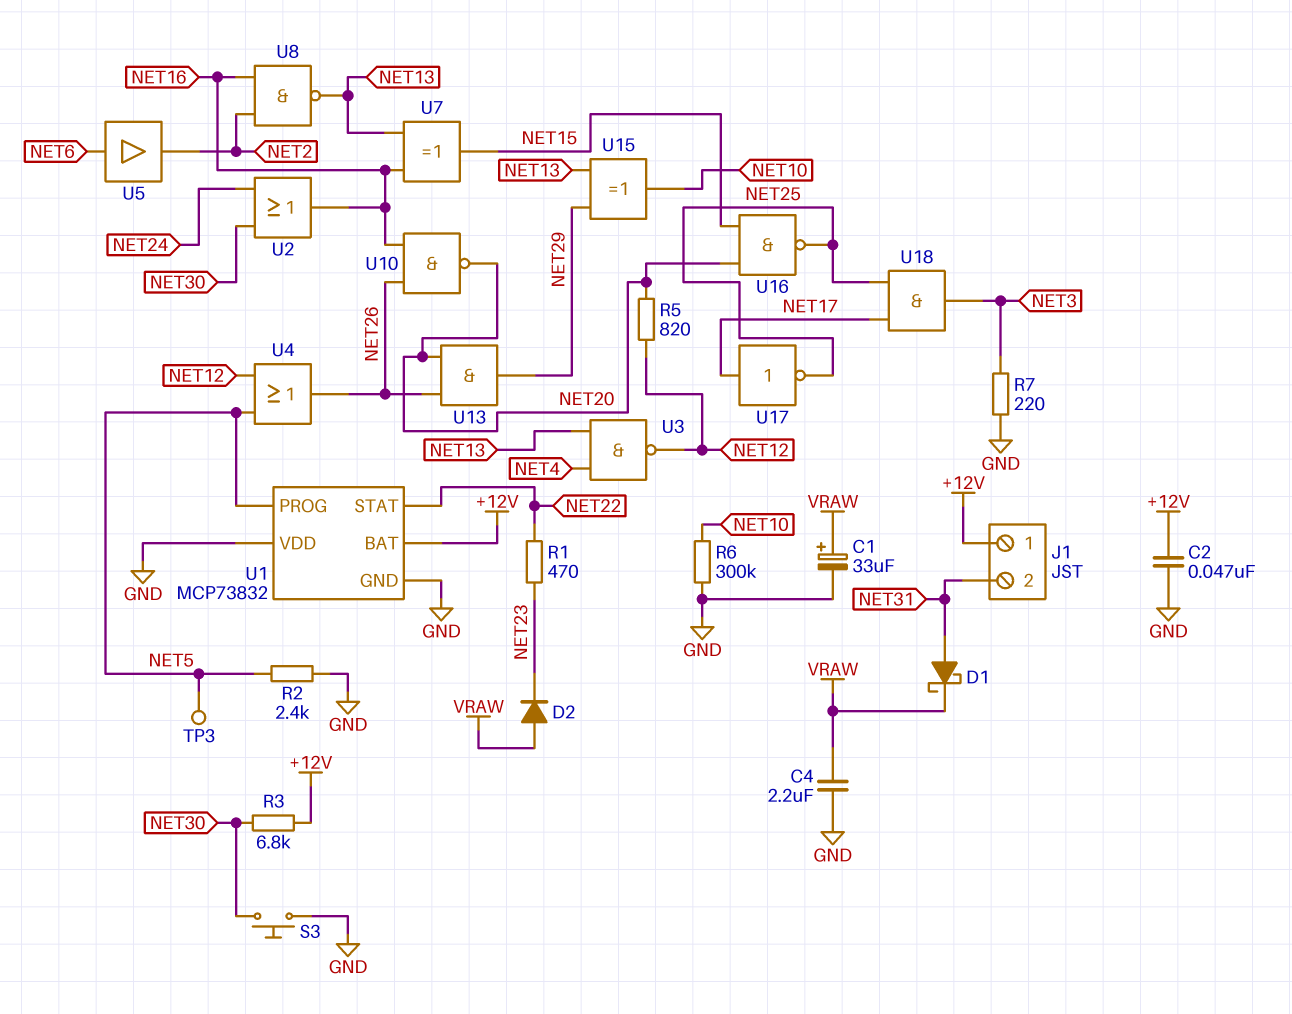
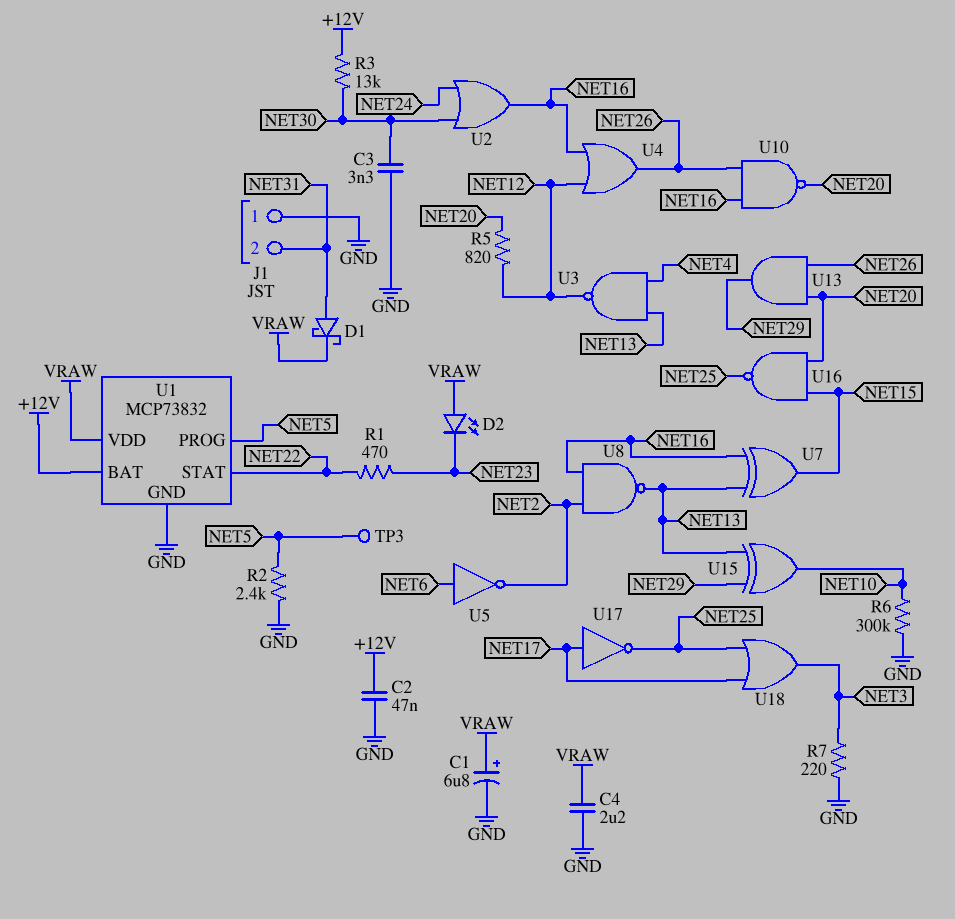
C1: 33uF (plus VRAW, minus GND) -> 6.8uF (plus VRAW, minus GND)
C3: none -> 3.3nF (GND, NET30)
D2: diode (A VRAW, K NET23) -> LED (A VRAW, K NET23)
J1 pin 1: +12V -> GND
R3: 6.8k (+12V, NET30) -> 13k (+12V, NET30)
S3: button (GND, NET30) -> none
U1 pin VDD: GND -> VRAW
U4: OR (in NET5, in NET12, out NET26) -> OR (in NET12, in NET16, out NET26)
U5: buffer (in NET6, out NET2) -> NOT (in NET6, out NET2)
U18: AND (in NET17, in NET25, out NET3) -> OR (in NET17, in NET25, out NET3)

